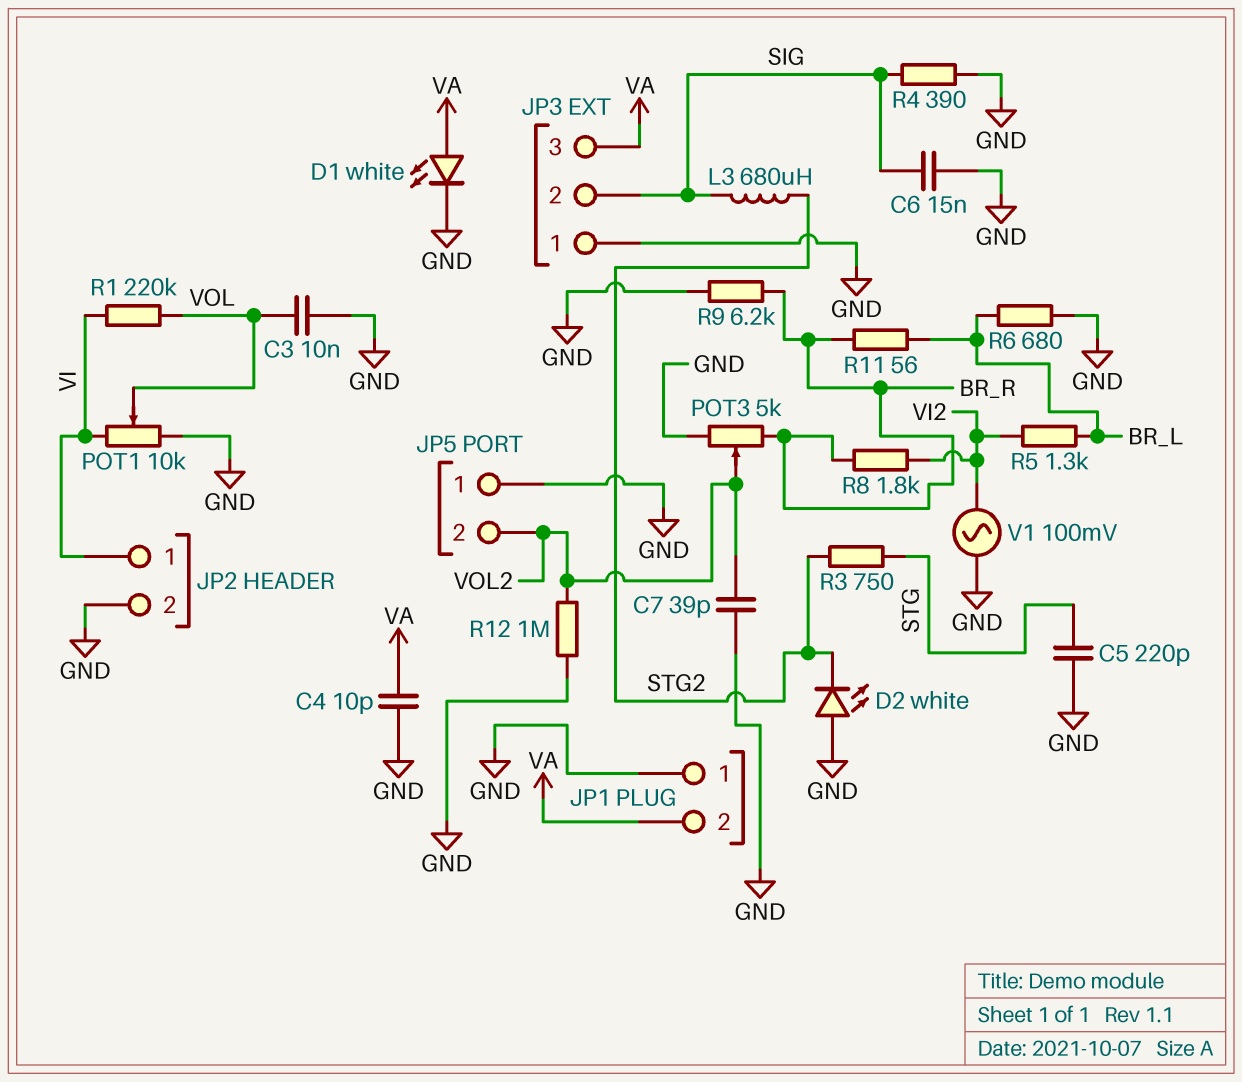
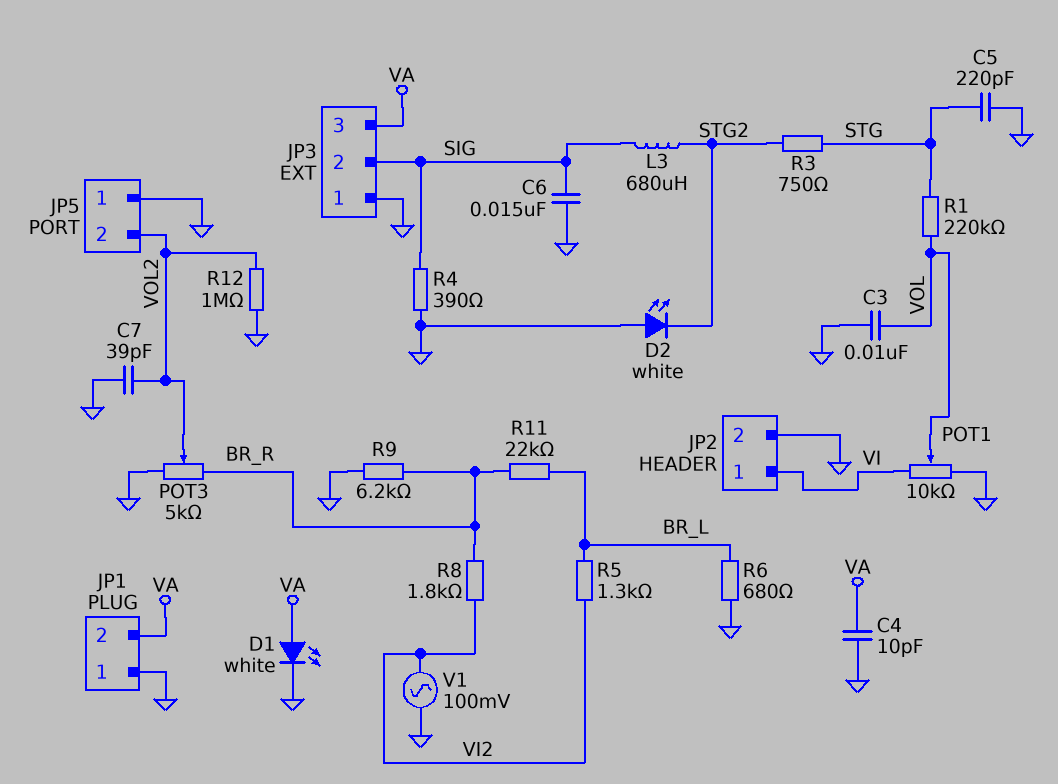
R1: 220k (VI, VOL) -> 220k (STG, VOL)
R11: 56 (BR_L, BR_R) -> 22k (BR_L, BR_R)

